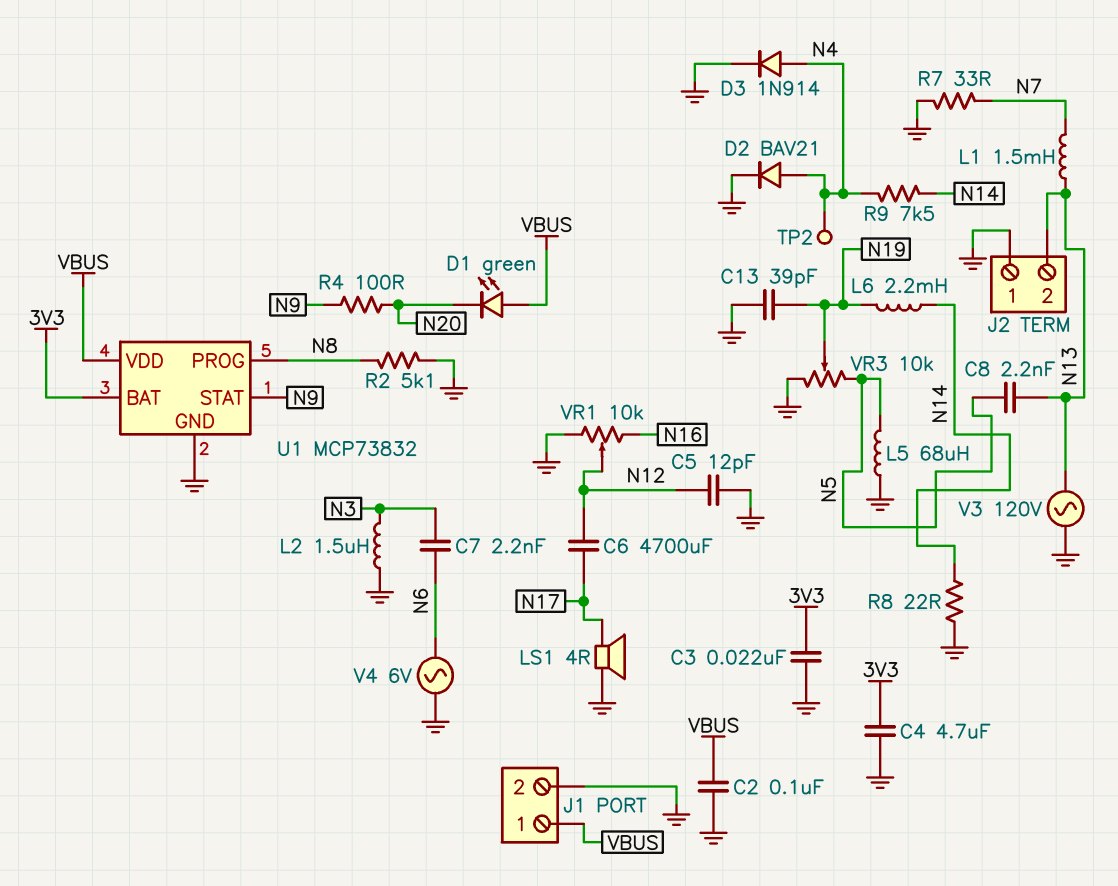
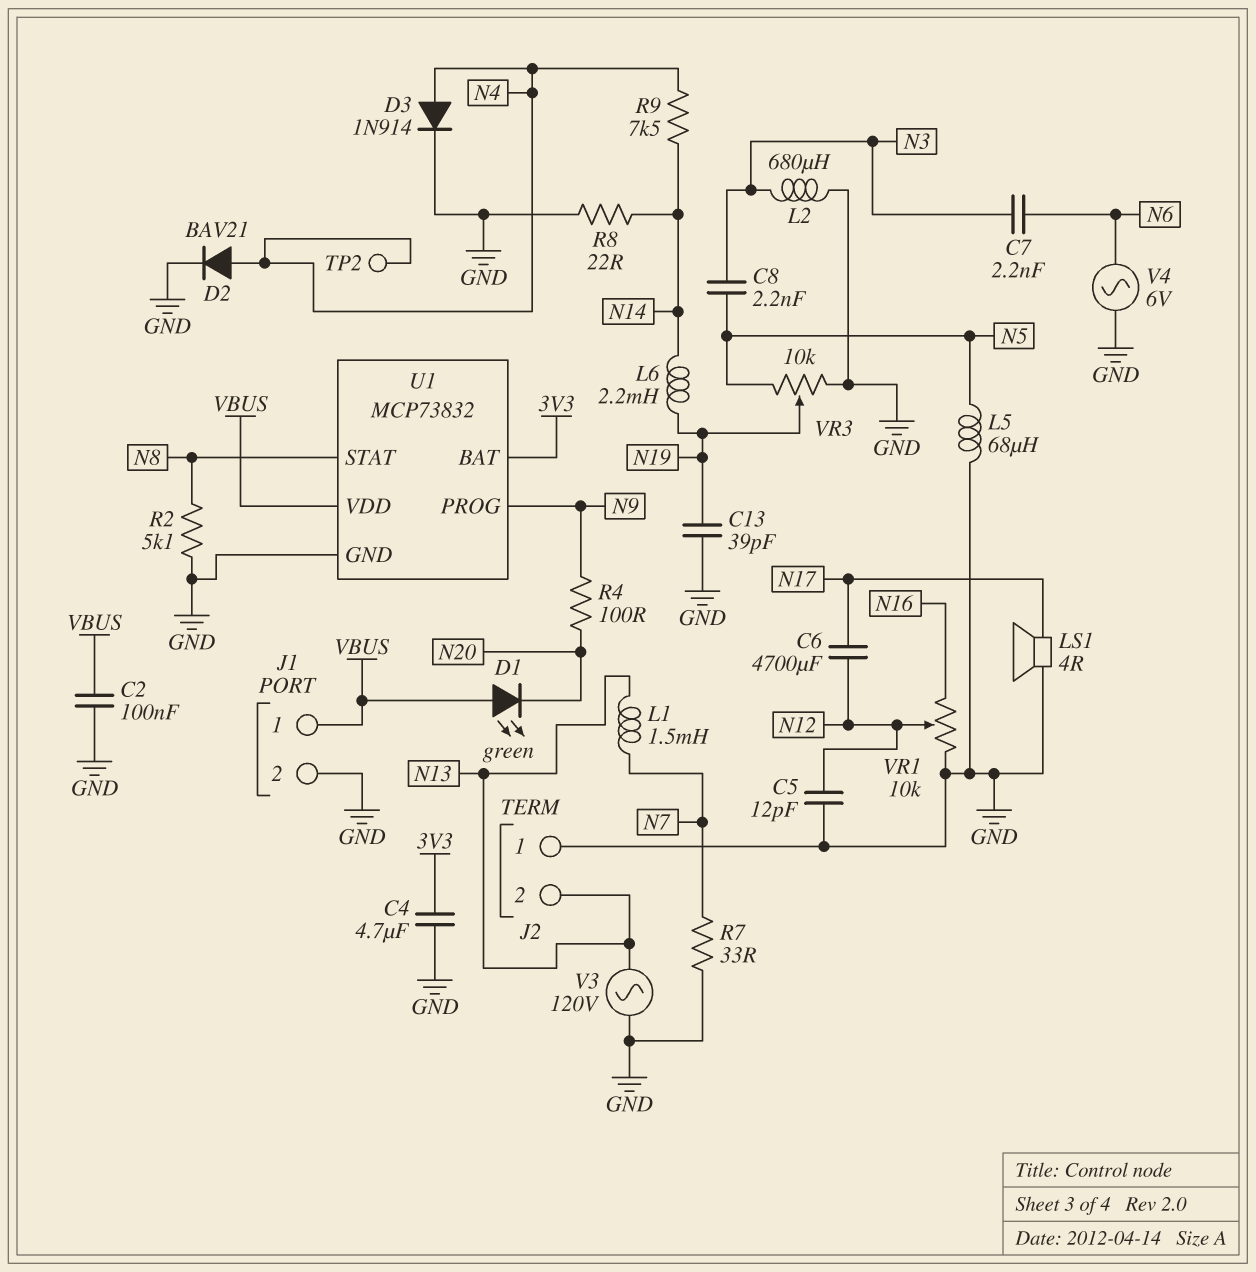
C3: 22nF (3V3, GND) -> none
C8: 2.2nF (N5, N13) -> 2.2nF (N3, N5)
L2: 1.5uH (GND, N3) -> 680uH (GND, N3)
U1 pin PROG: N8 -> N9
U1 pin STAT: N9 -> N8

